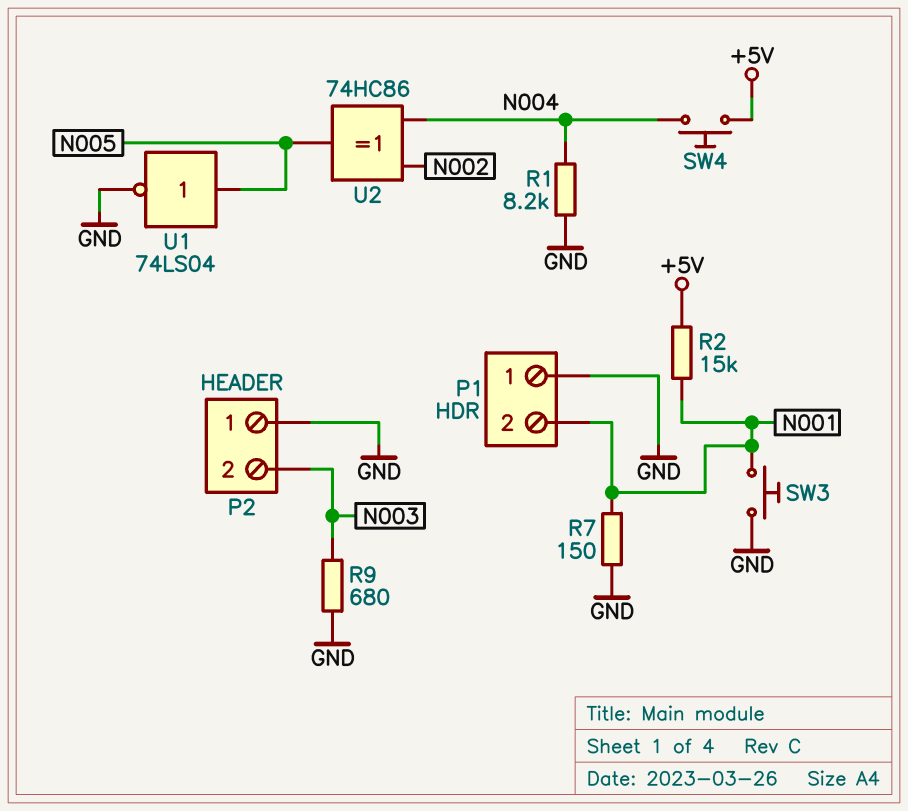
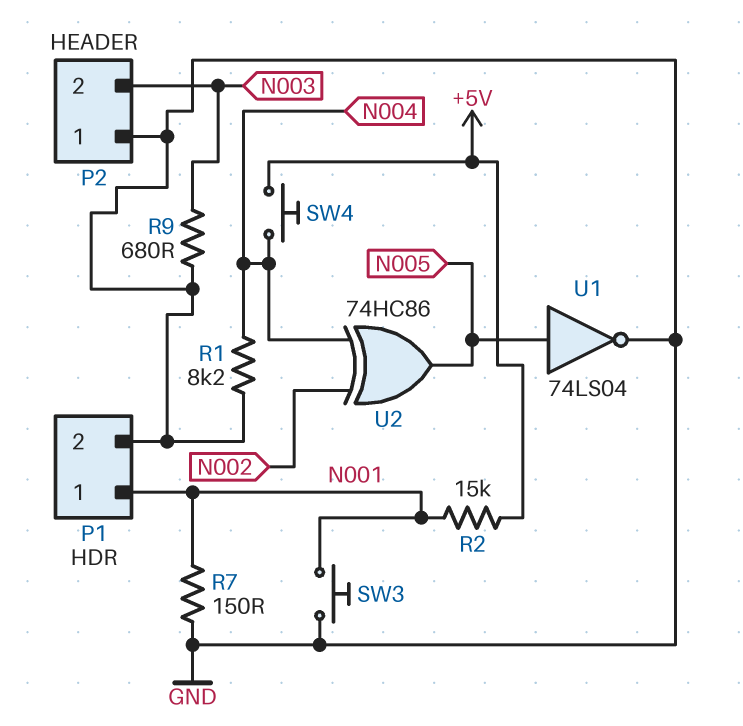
P1 pin 1: GND -> N001
P1 pin 2: N001 -> GND

